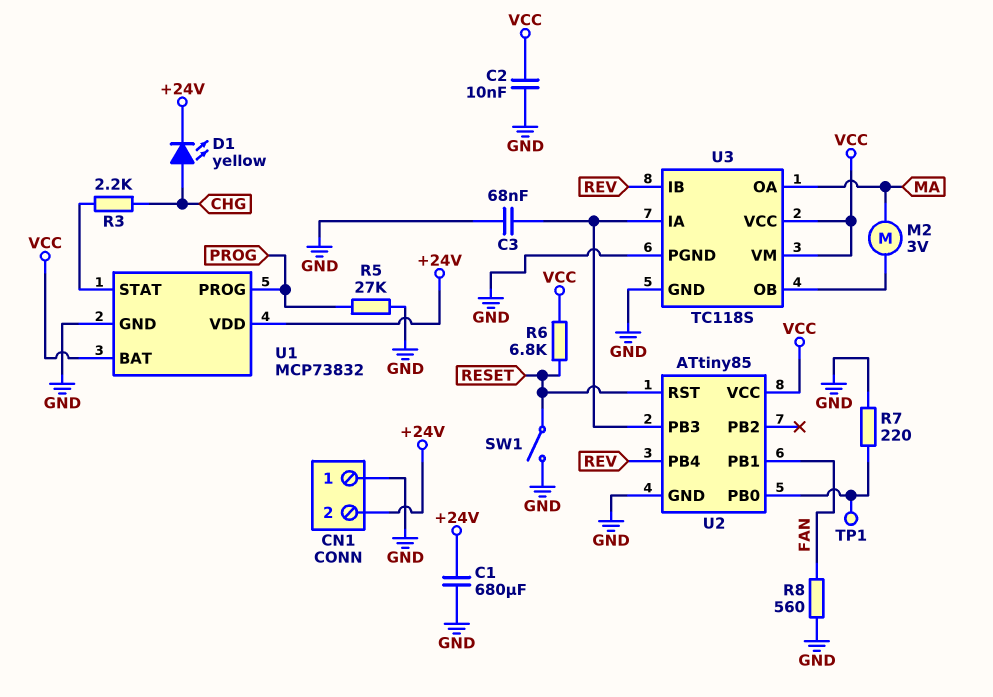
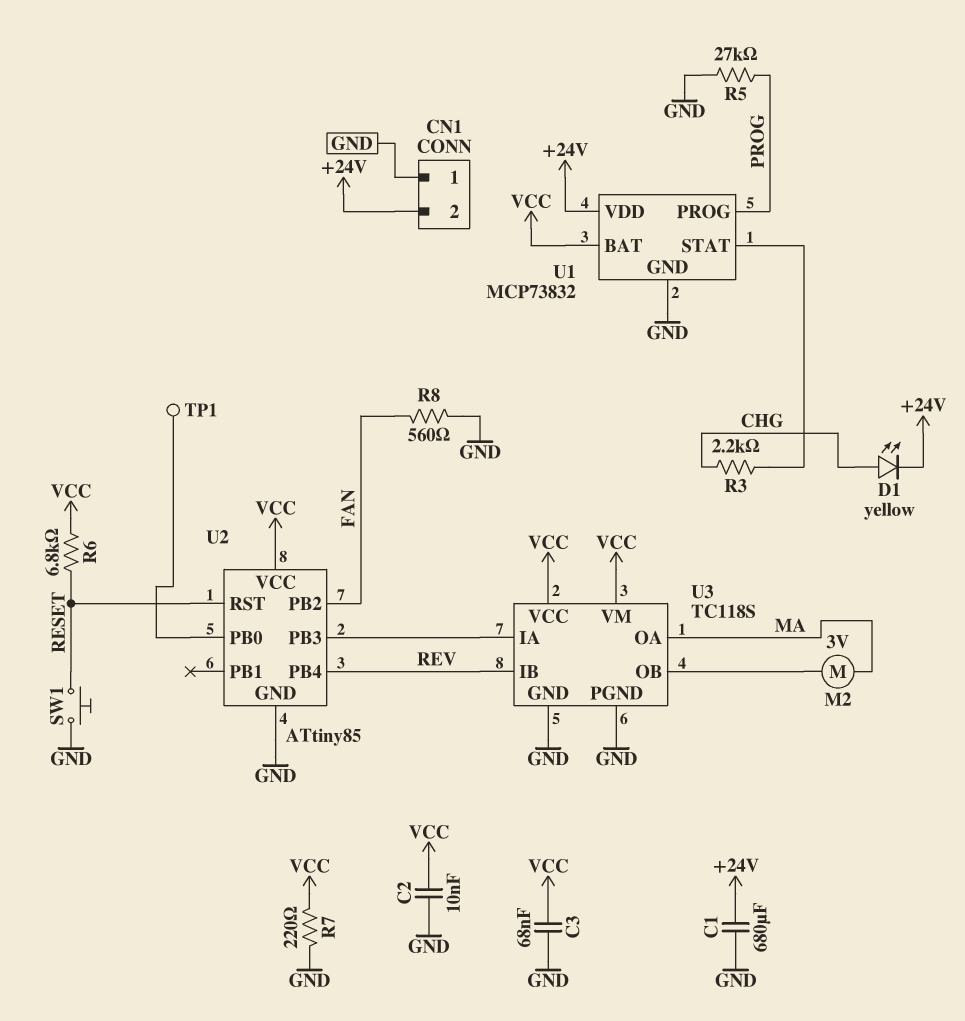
C3: 68nF (GND, U2/PB3) -> 68nF (GND, VCC)
R7: 220 (GND, U2/PB0) -> 220 (GND, VCC)
SW1: switch (GND, RESET) -> button (GND, RESET)
U2 pin PB1: FAN -> none
U2 pin PB2: none -> FAN

